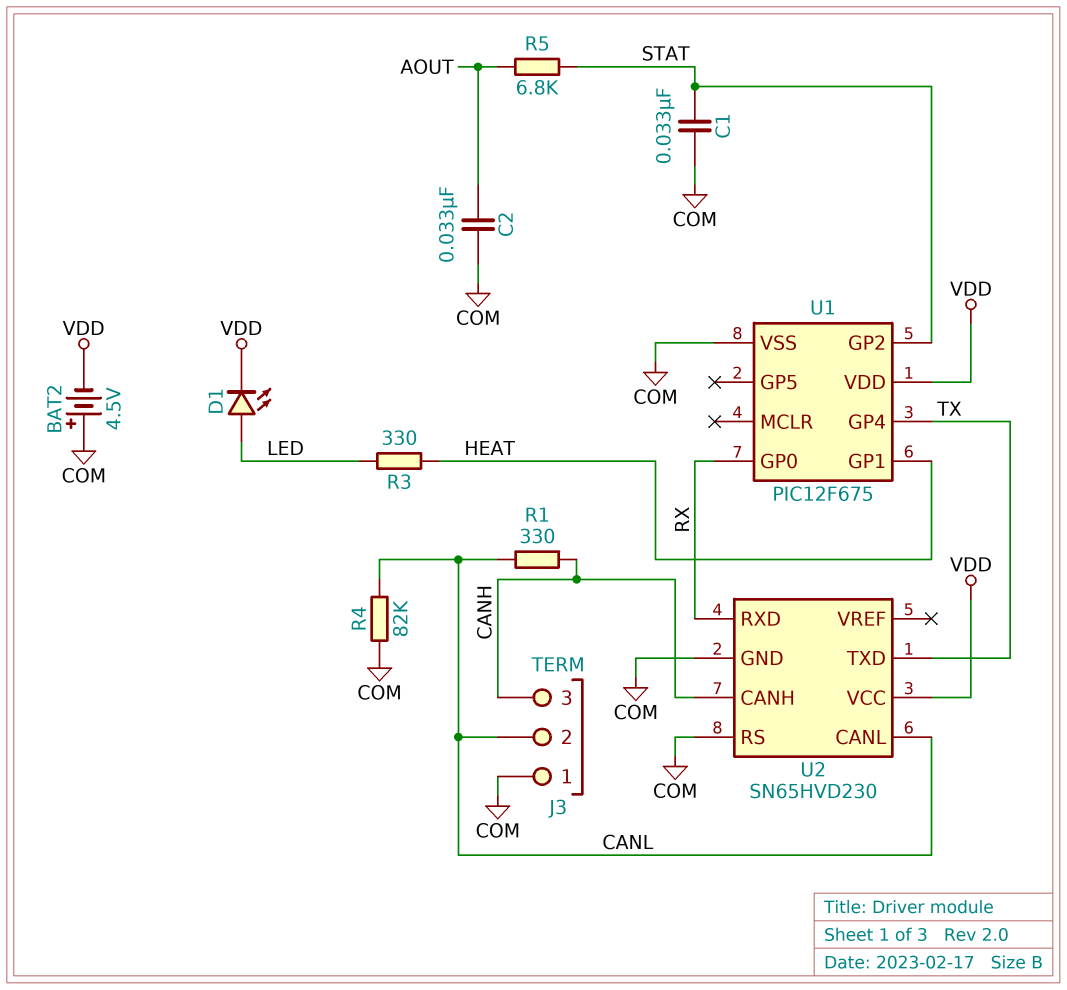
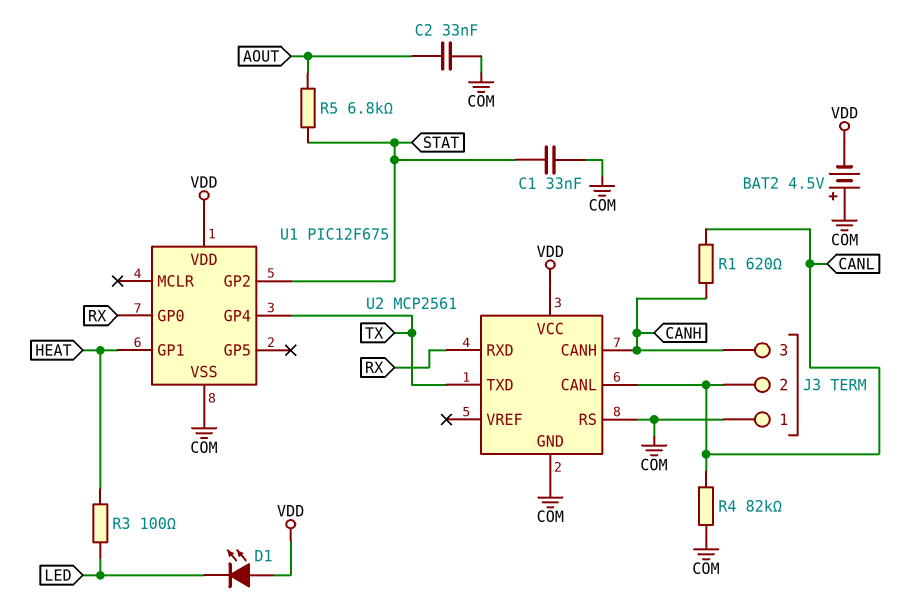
D1: LED (A LED, K VDD) -> LED (A VDD, K LED)
R1: 330 (CANH, CANL) -> 620 (CANH, CANL)
R3: 330 (HEAT, LED) -> 100 (HEAT, LED)
U2: SN65HVD230 -> MCP2561

